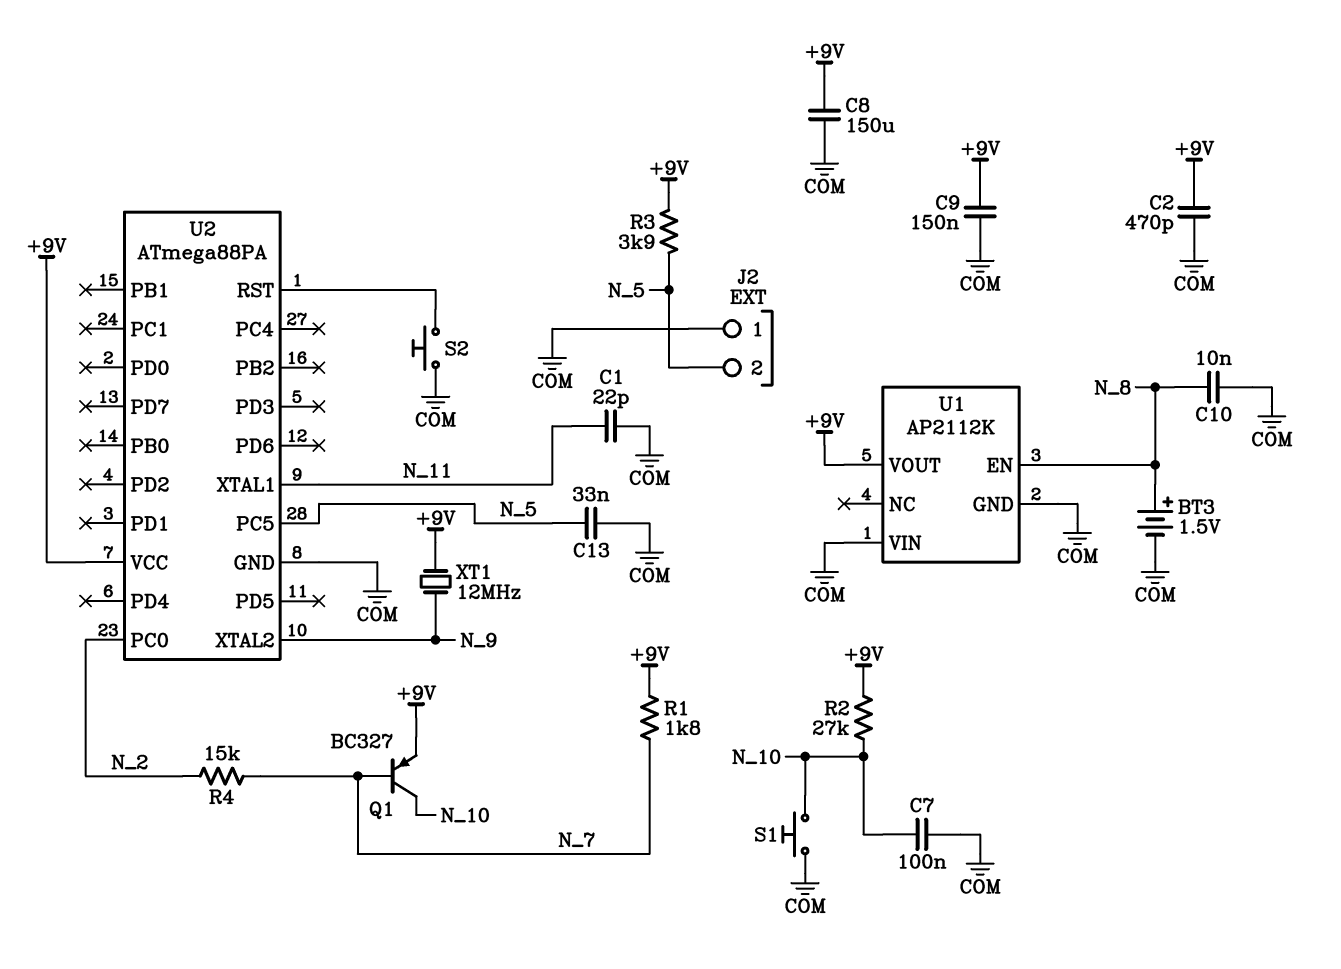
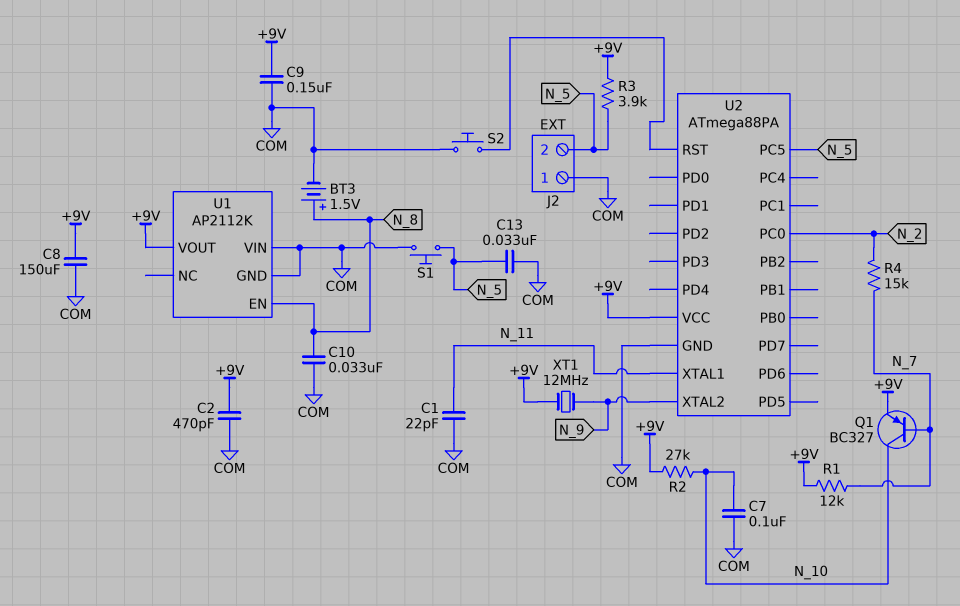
C10: 10nF (COM, N_8) -> 33nF (COM, N_8)
R1: 1.8k (+9V, N_7) -> 12k (+9V, N_7)
S1: button (COM, N_10) -> button (COM, N_5)

